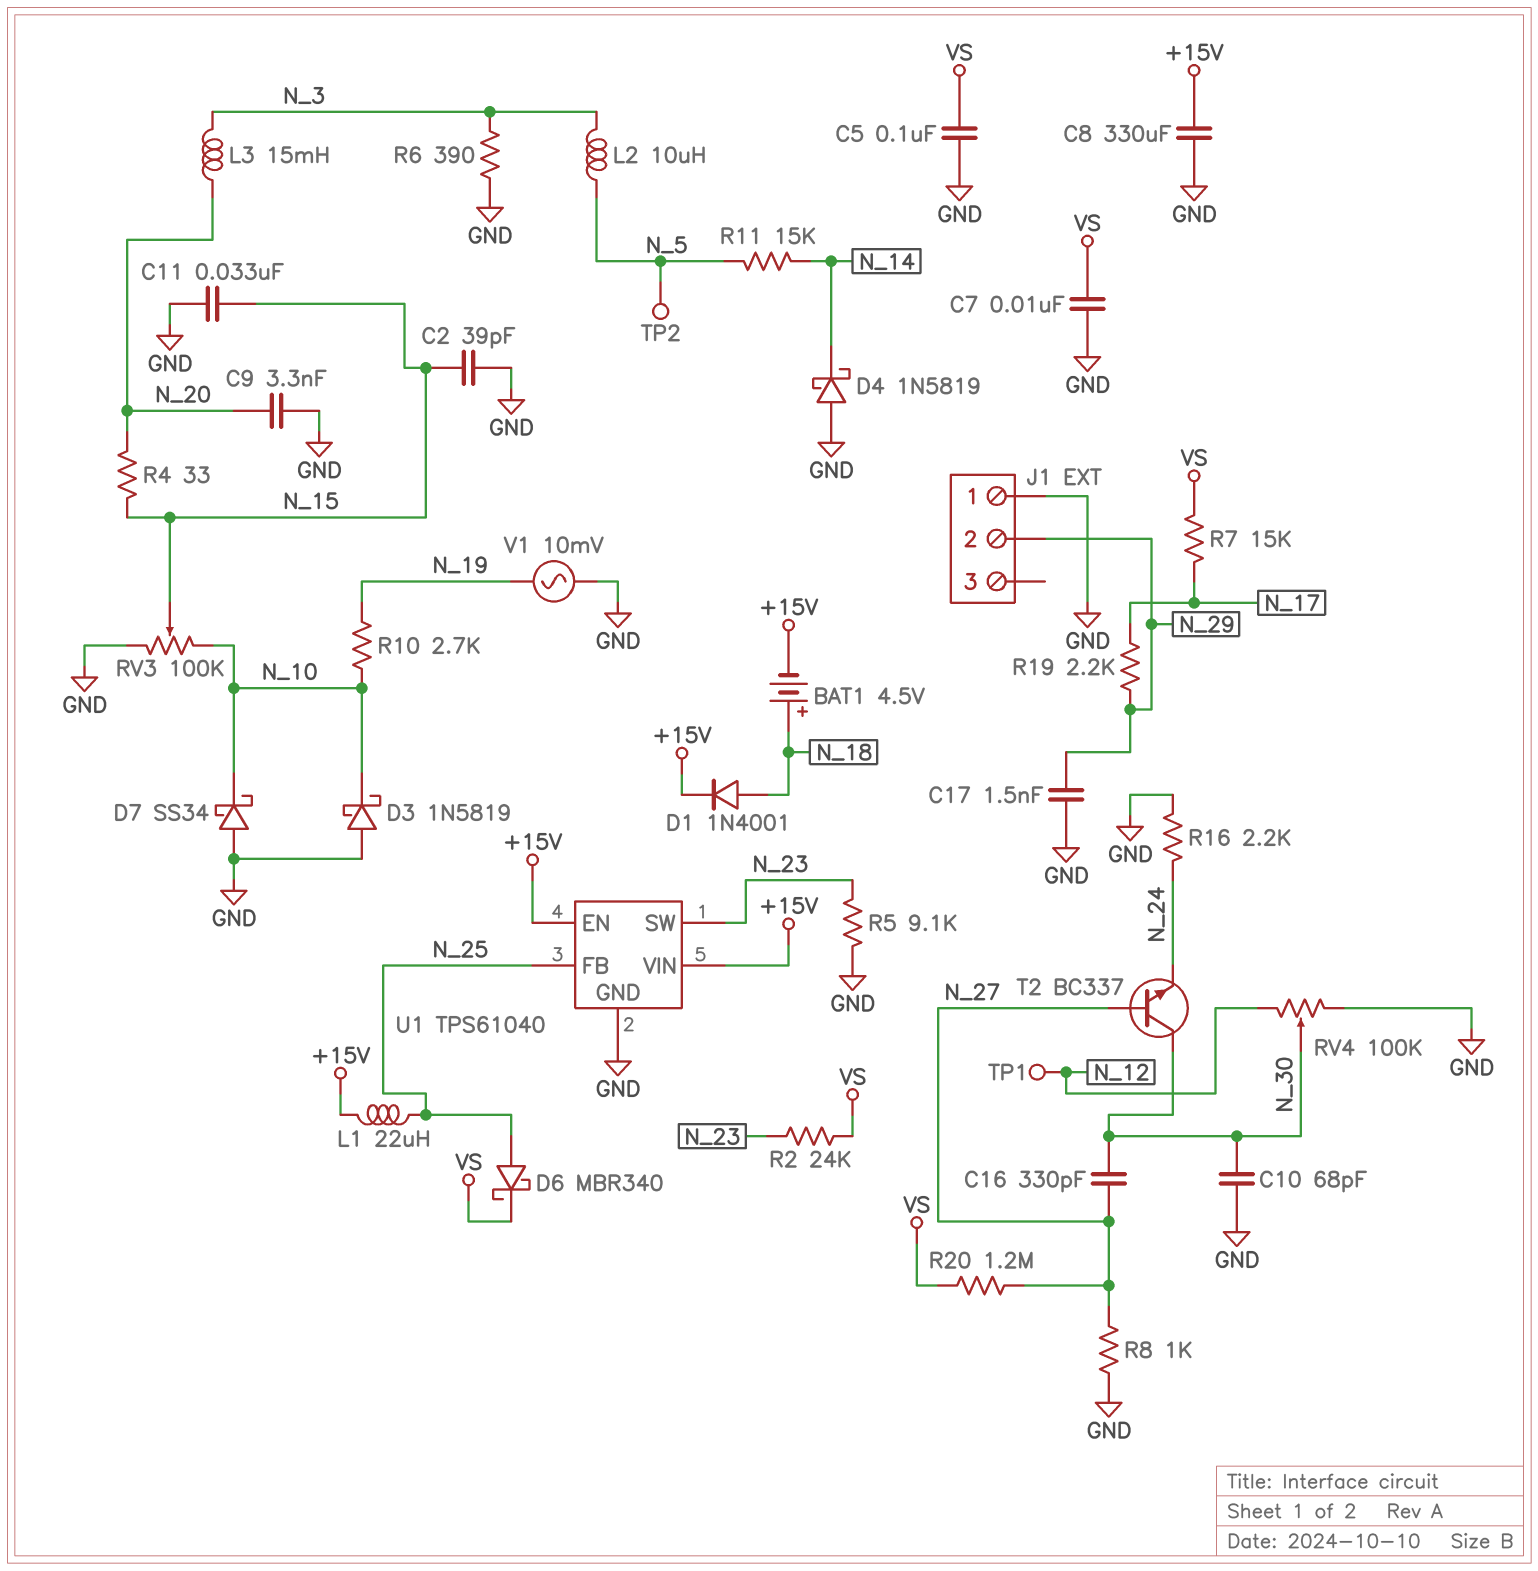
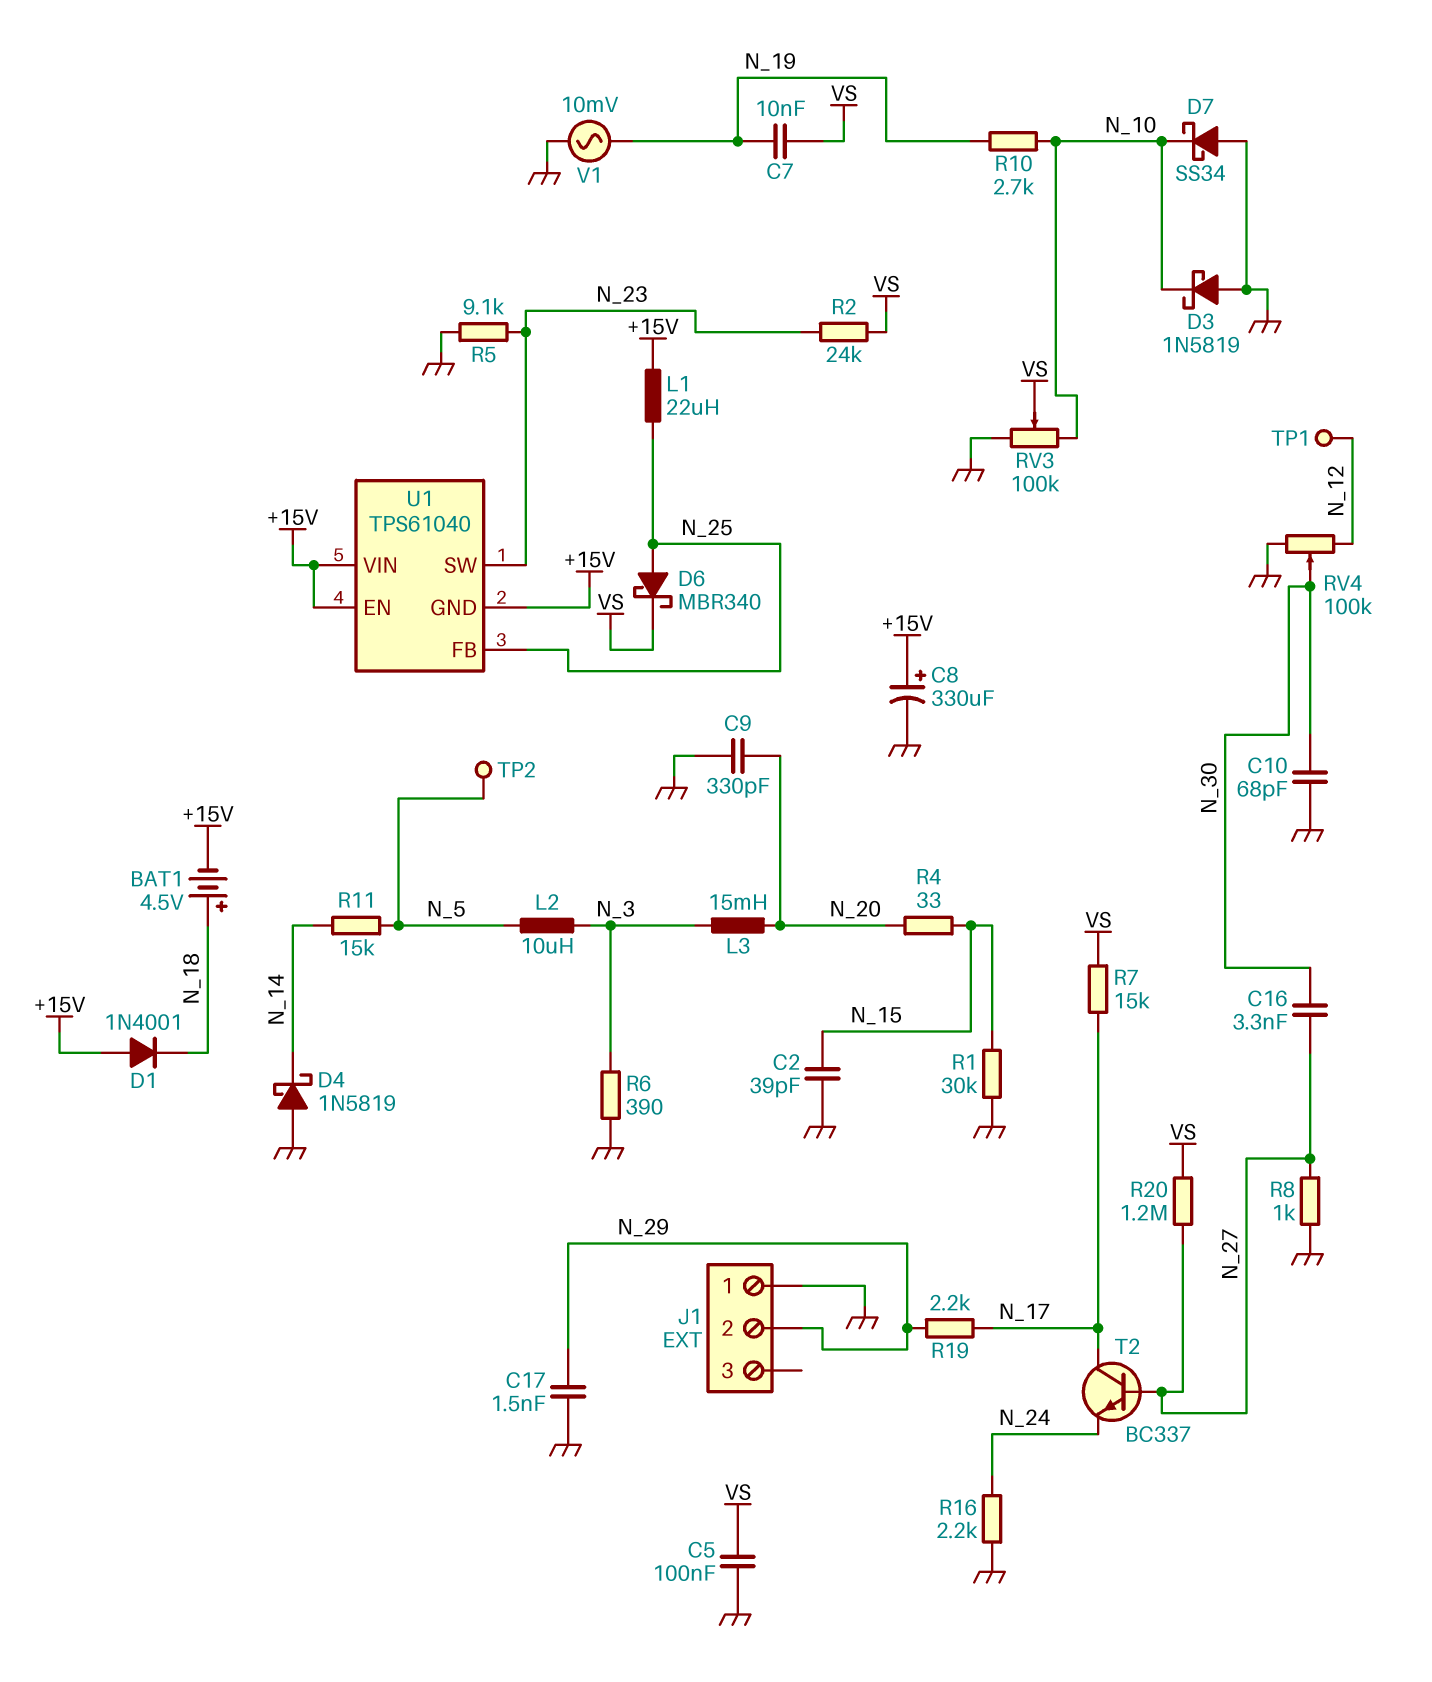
C7: 10nF (GND, VS) -> 10nF (N_19, VS)
C8: 330uF (+15V, GND) -> 330uF (plus +15V, minus GND)
C9: 3.3nF (GND, N_20) -> 330pF (GND, N_20)
C11: 33nF (GND, N_15) -> none
C16: 330pF (N_27, N_30) -> 3.3nF (N_27, N_30)
D1: diode 1N4001 (A N_18, K +15V) -> diode 1N4001 (A +15V, K N_18)
R1: none -> 30k (GND, N_15)
RV3: 100k (GND, N_10, wiper N_15) -> 100k (GND, N_10, wiper VS)
T2: NPN BC337 (B N_27, C N_30, E N_24) -> NPN BC337 (B N_27, C N_17, E N_24)
U1 pin GND: GND -> +15V

